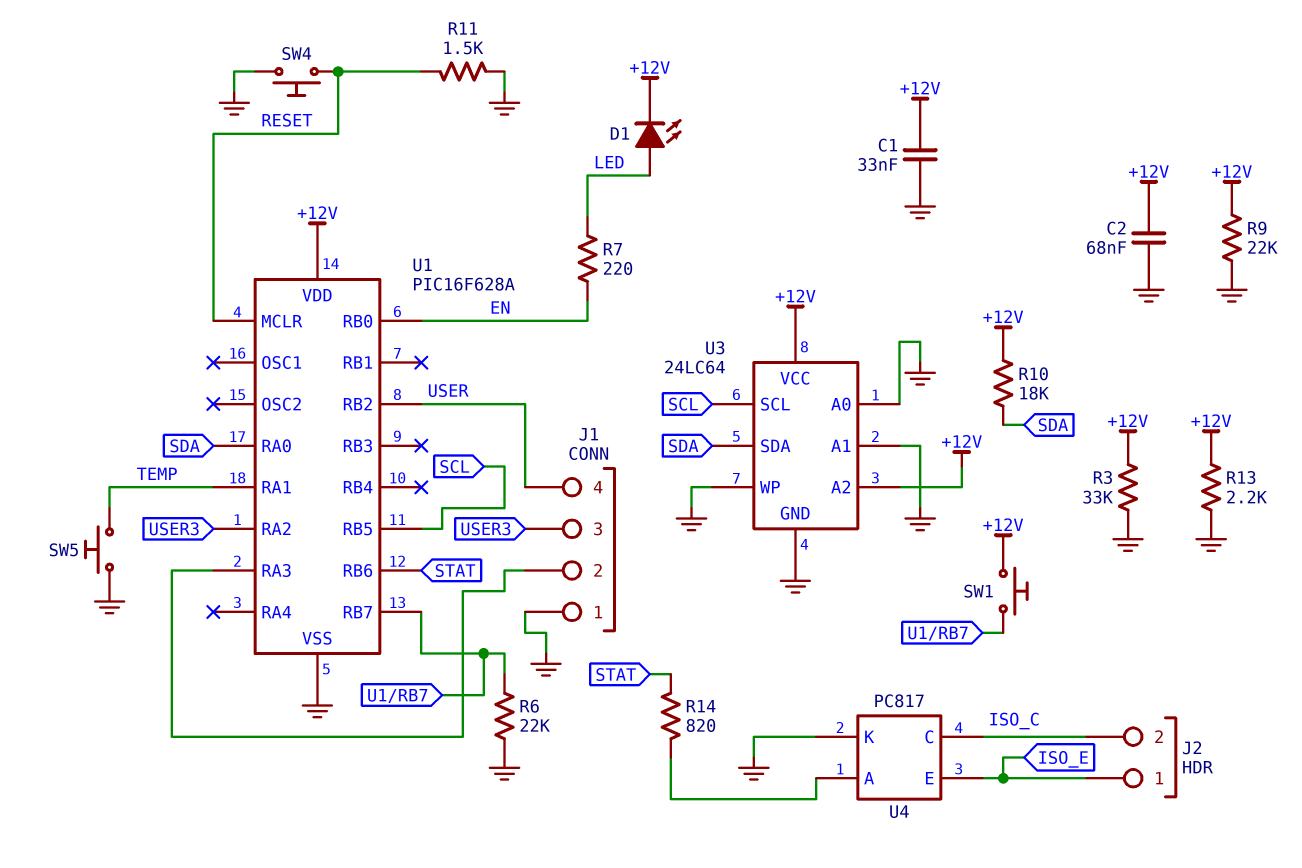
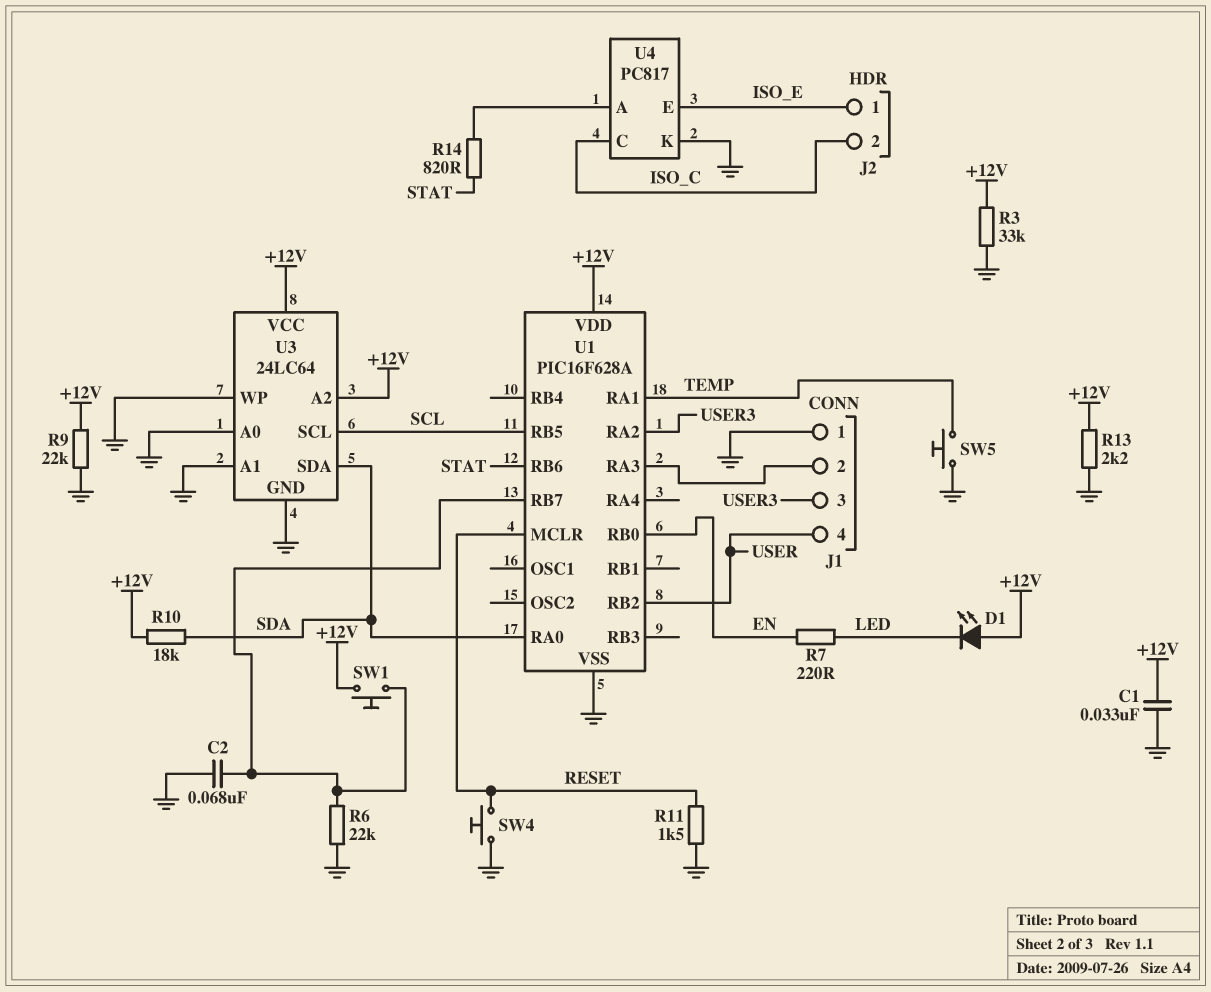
C2: 68nF (+12V, GND) -> 68nF (GND, U1/RB7)
D1: LED (A LED, K +12V) -> LED (A +12V, K LED)

